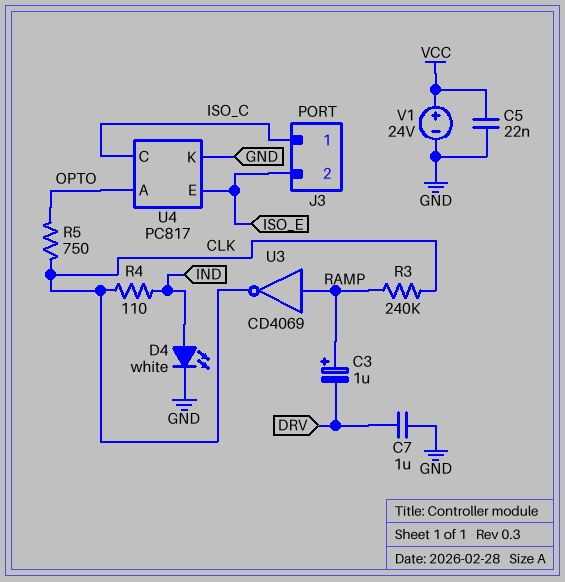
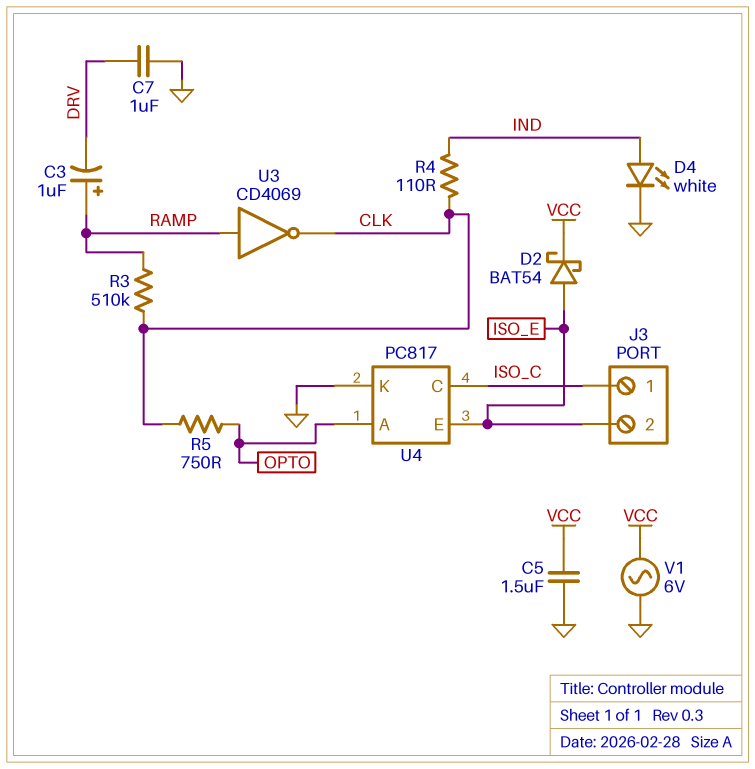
C5: 22nF (GND, VCC) -> 1.5uF (GND, VCC)
D2: none -> schottky BAT54 (A ISO_E, K VCC)
R3: 240k (CLK, RAMP) -> 510k (CLK, RAMP)
V1: 24V (plus VCC, minus GND) -> AC 6V (GND, VCC)

